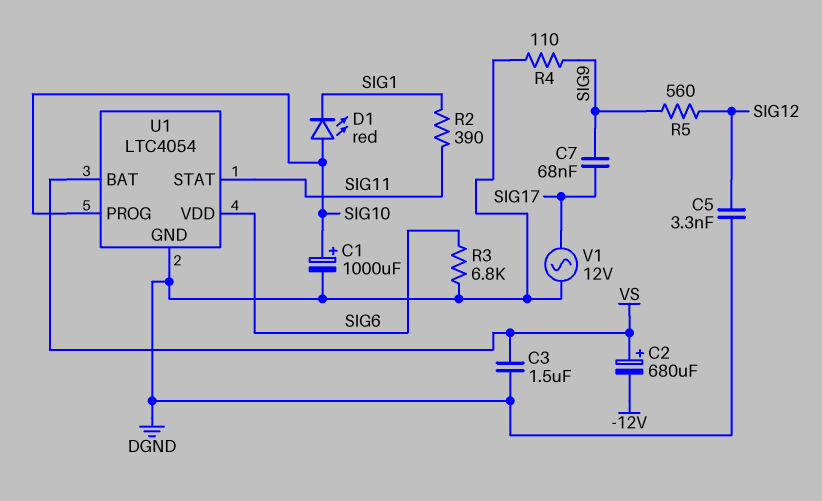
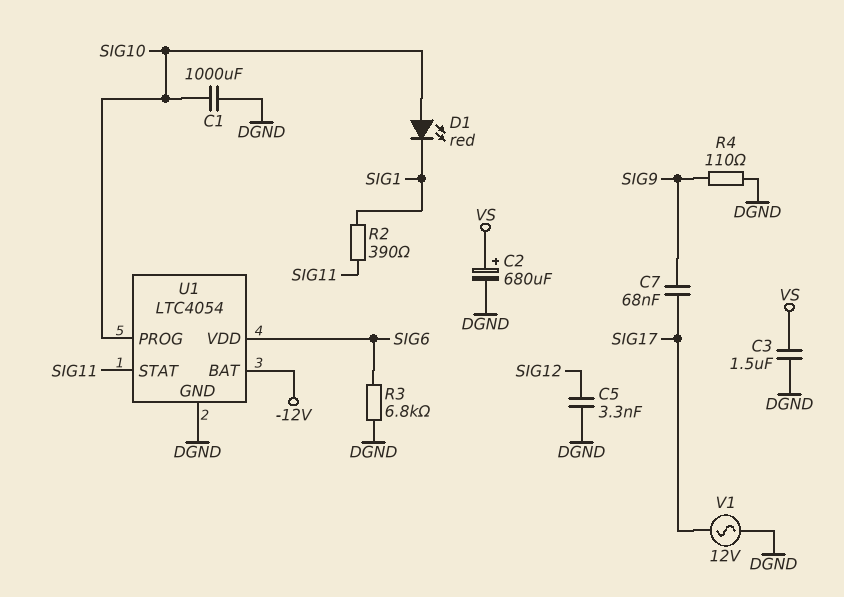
C1: 1000uF (plus SIG10, minus DGND) -> 1000uF (DGND, SIG10)
C2: 680uF (plus VS, minus -12V) -> 680uF (plus VS, minus DGND)
R5: 560 (SIG9, SIG12) -> none
U1 pin BAT: VS -> -12V

